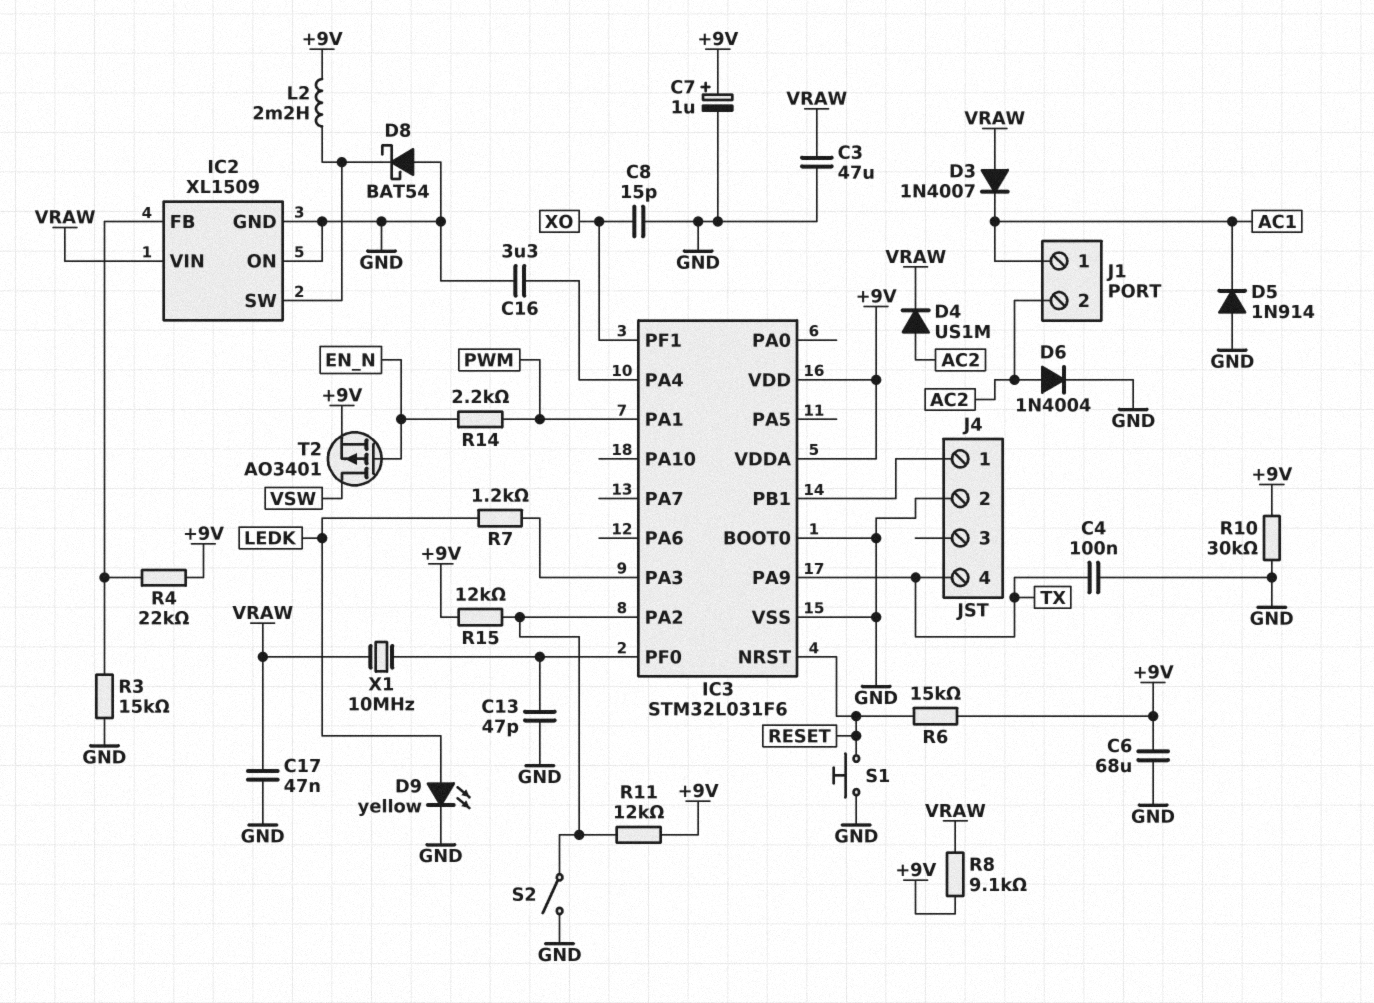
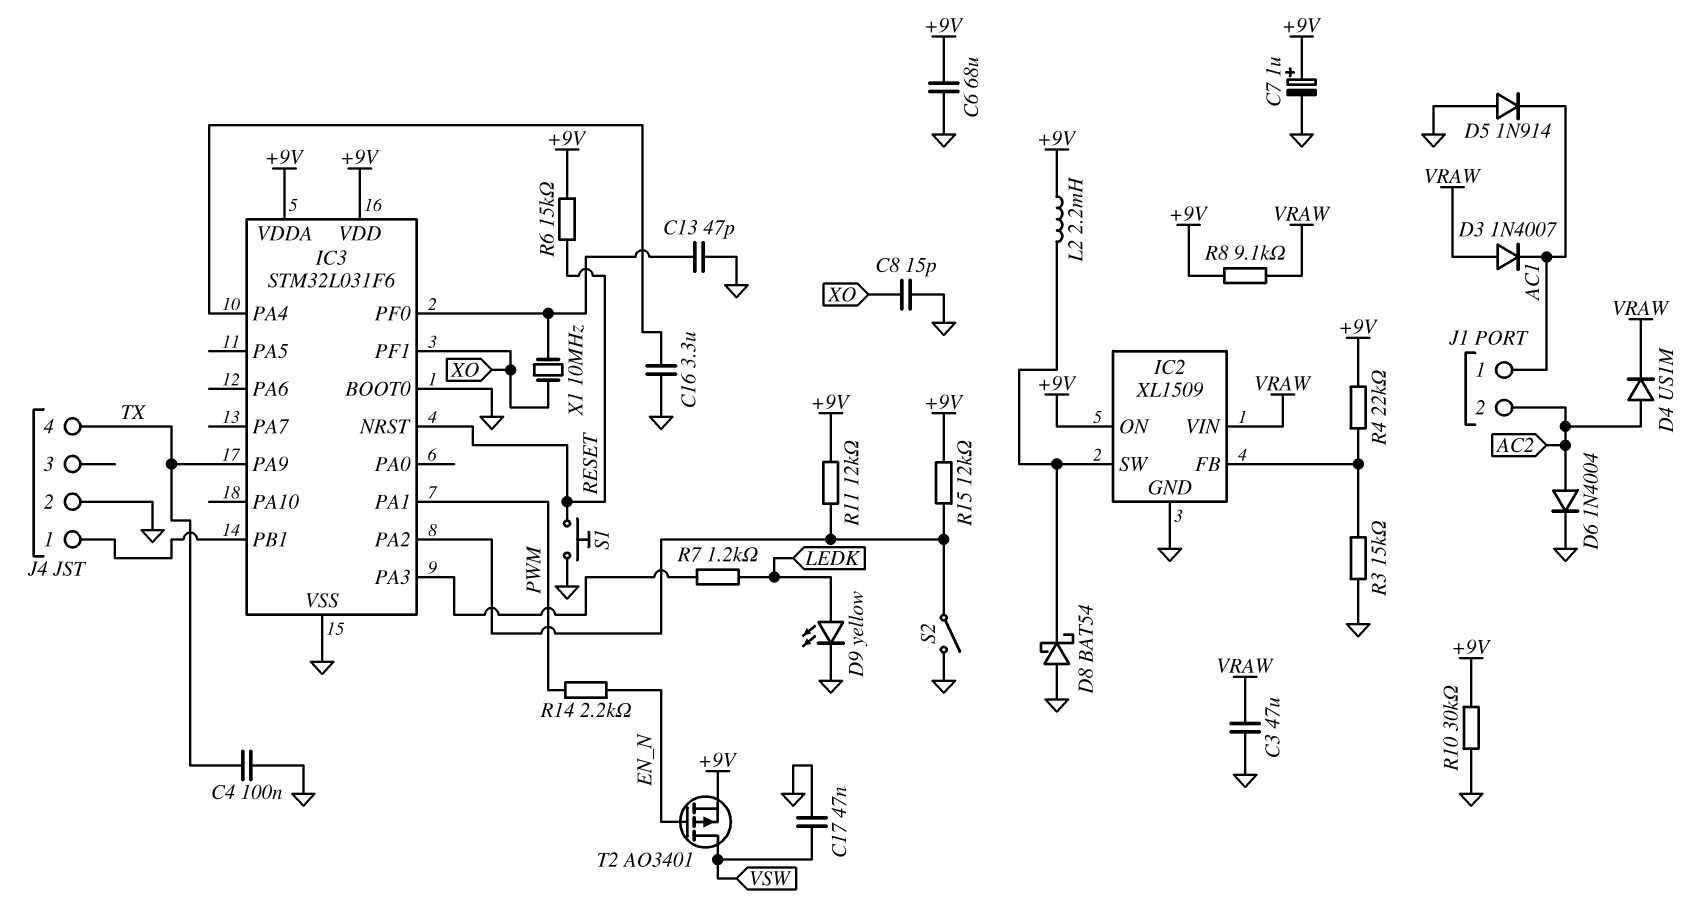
C17: 47nF (GND, VRAW) -> 47nF (GND, VSW)
IC2 pin ON: GND -> +9V
X1: 10MHz (IC3/PF0, VRAW) -> 10MHz (IC3/PF0, XO)

